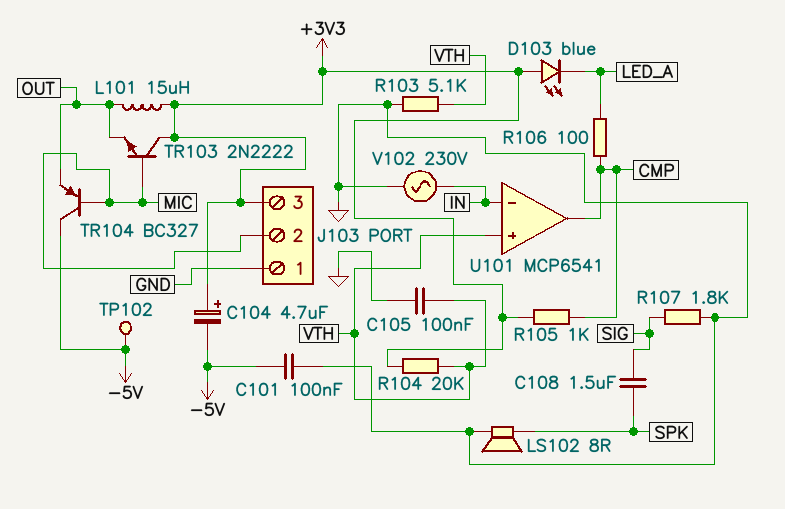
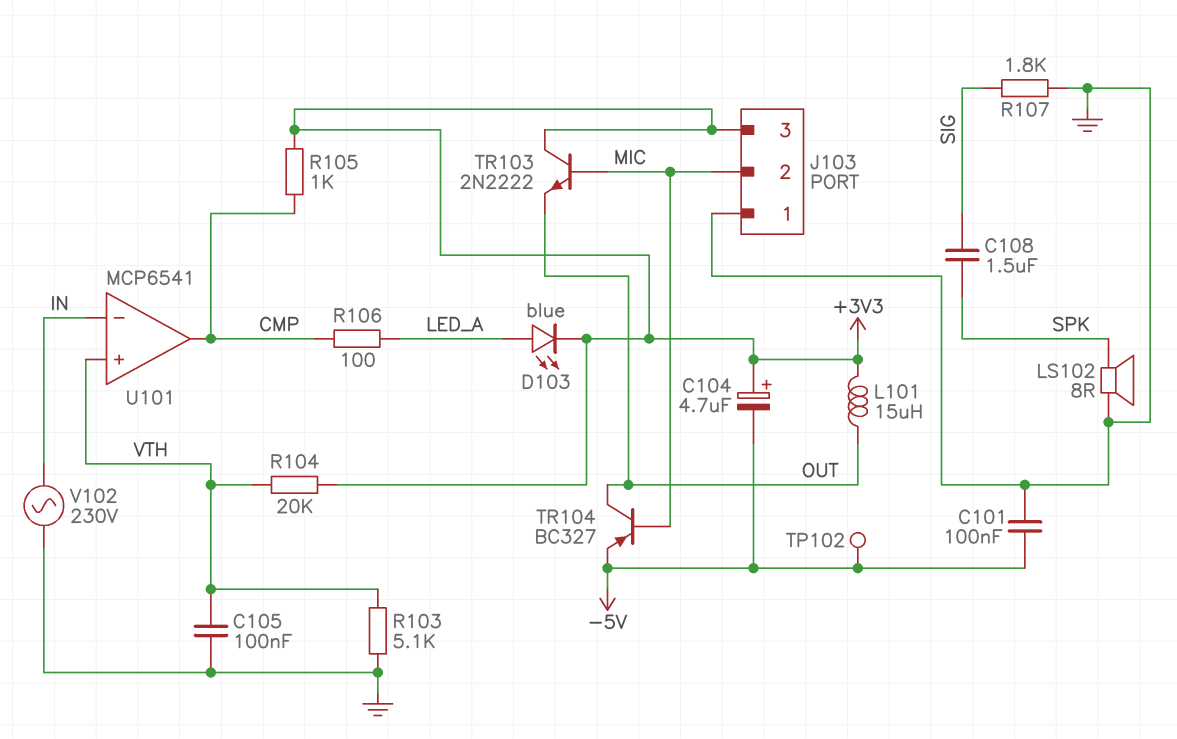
D103: LED blue (A +3V3, K LED_A) -> LED blue (A LED_A, K +3V3)
TR104: PNP BC327 (B MIC, C -5V, E OUT) -> PNP BC327 (B MIC, C OUT, E -5V)

